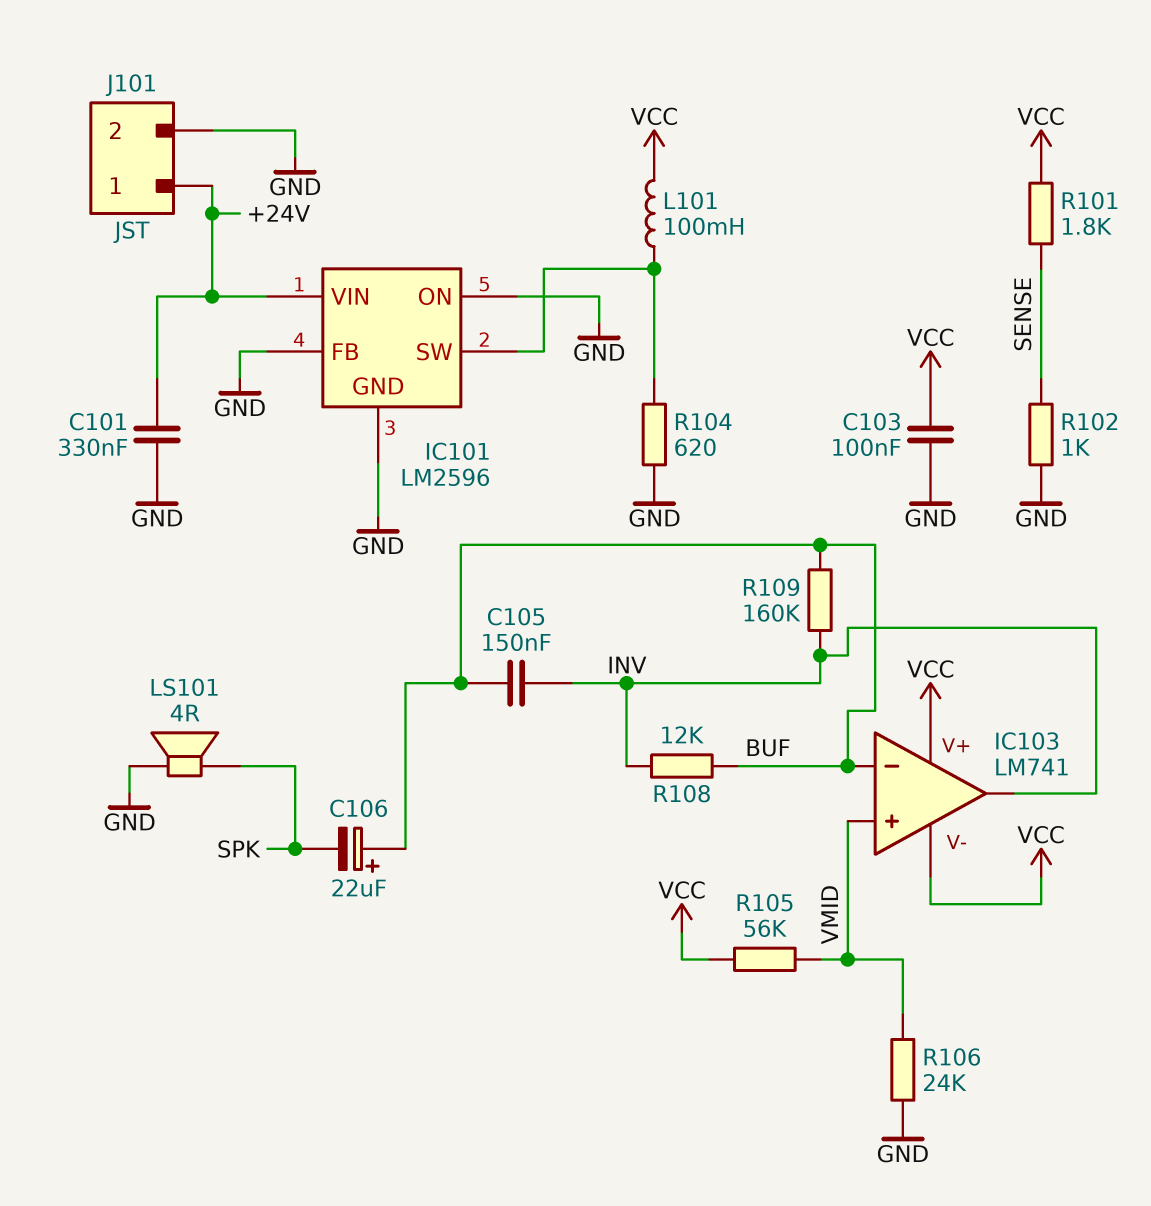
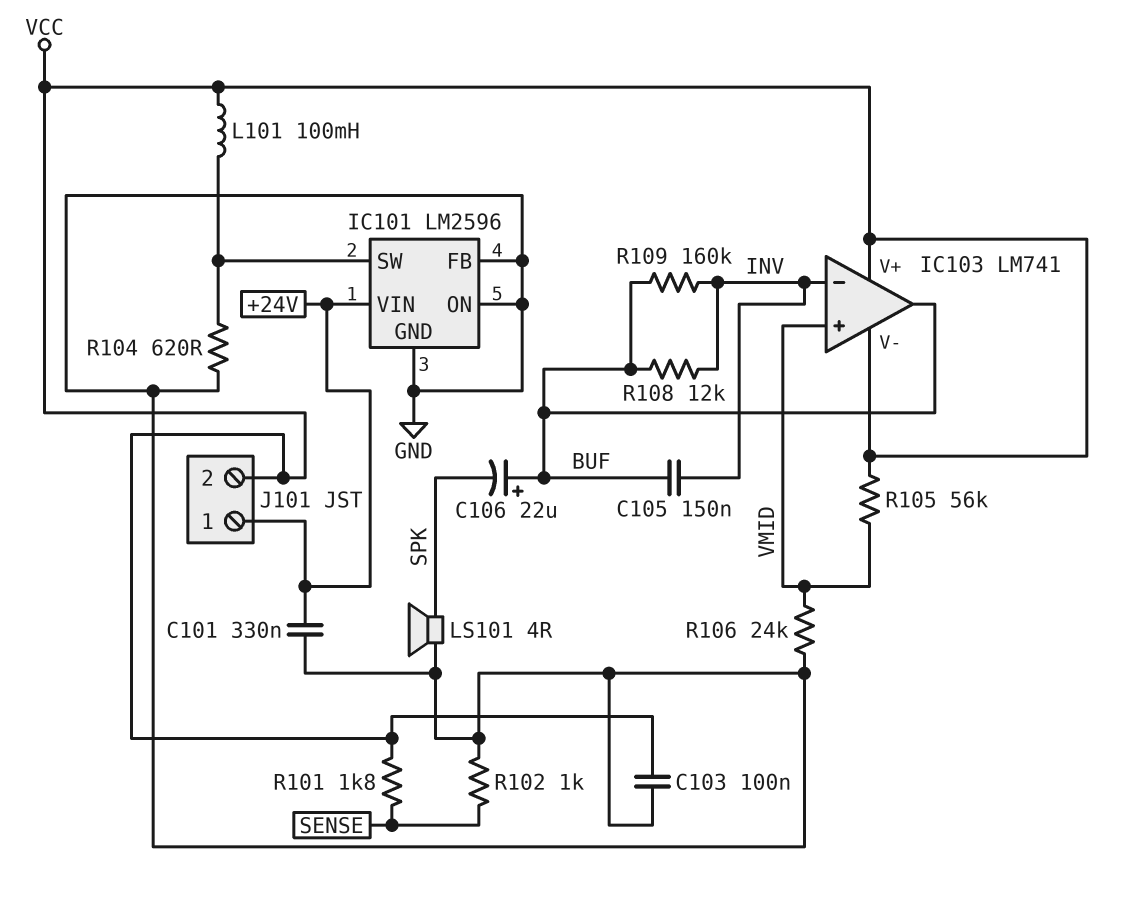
IC103 pin in-: BUF -> INV
IC103 pin out: INV -> BUF
J101 pin 2: GND -> VCC

